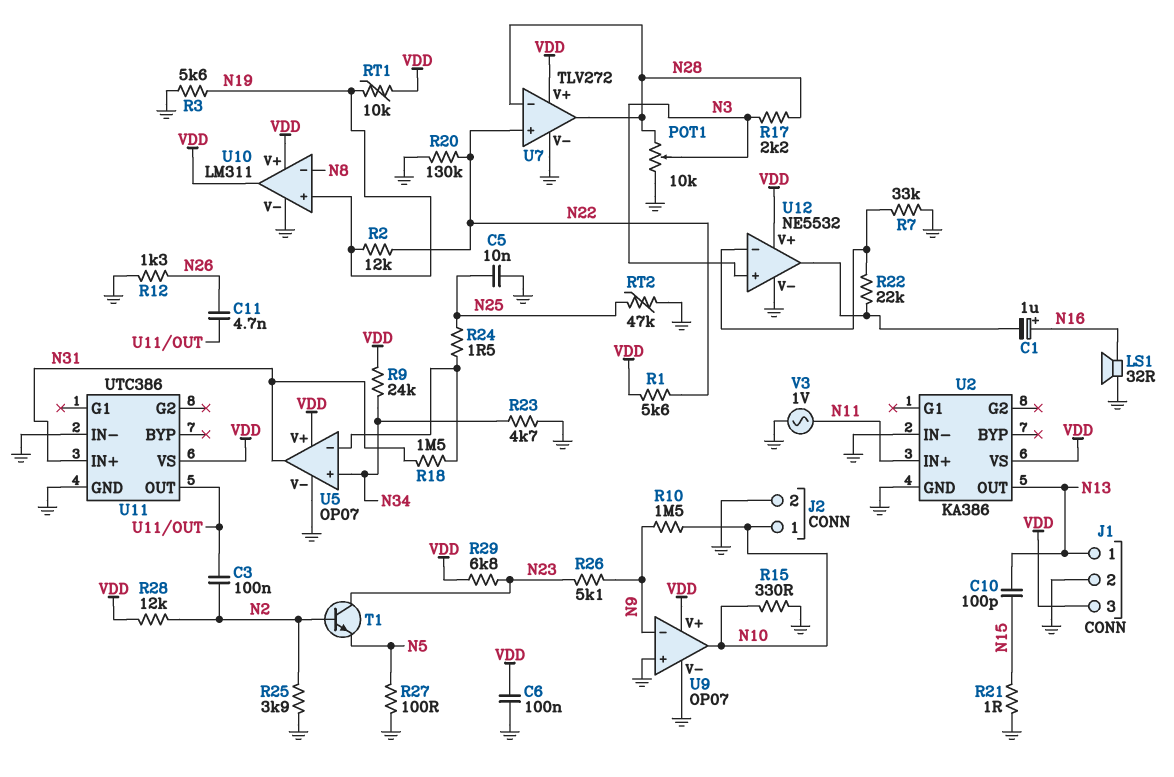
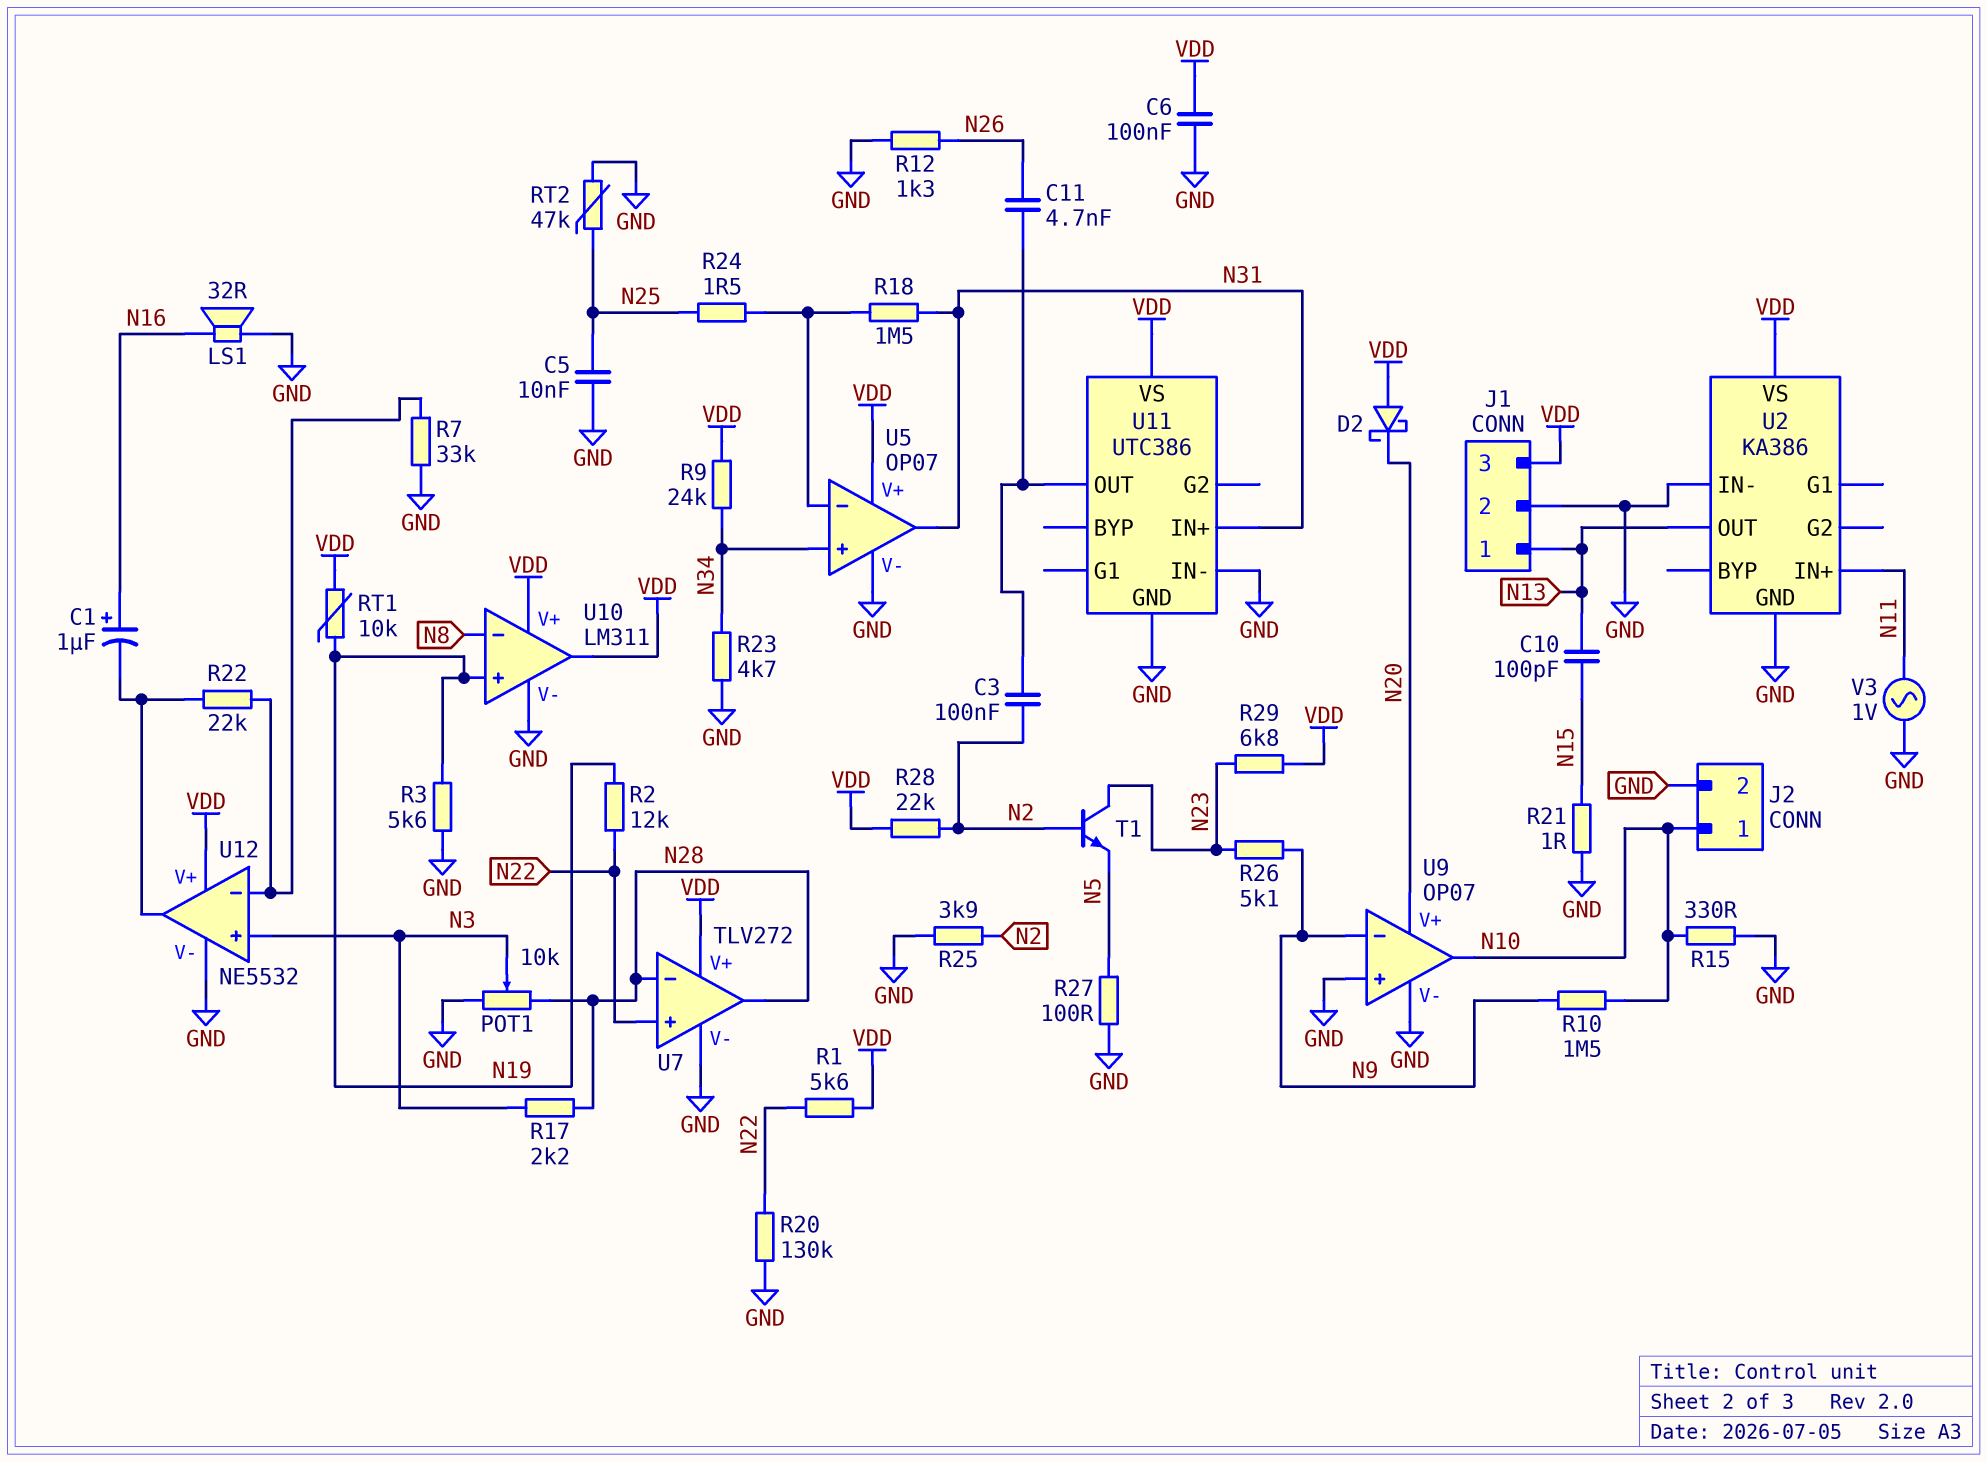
D2: none -> schottky (A VDD, K N20)
R28: 12k (N2, VDD) -> 22k (N2, VDD)
U9 pin V+: VDD -> N20

